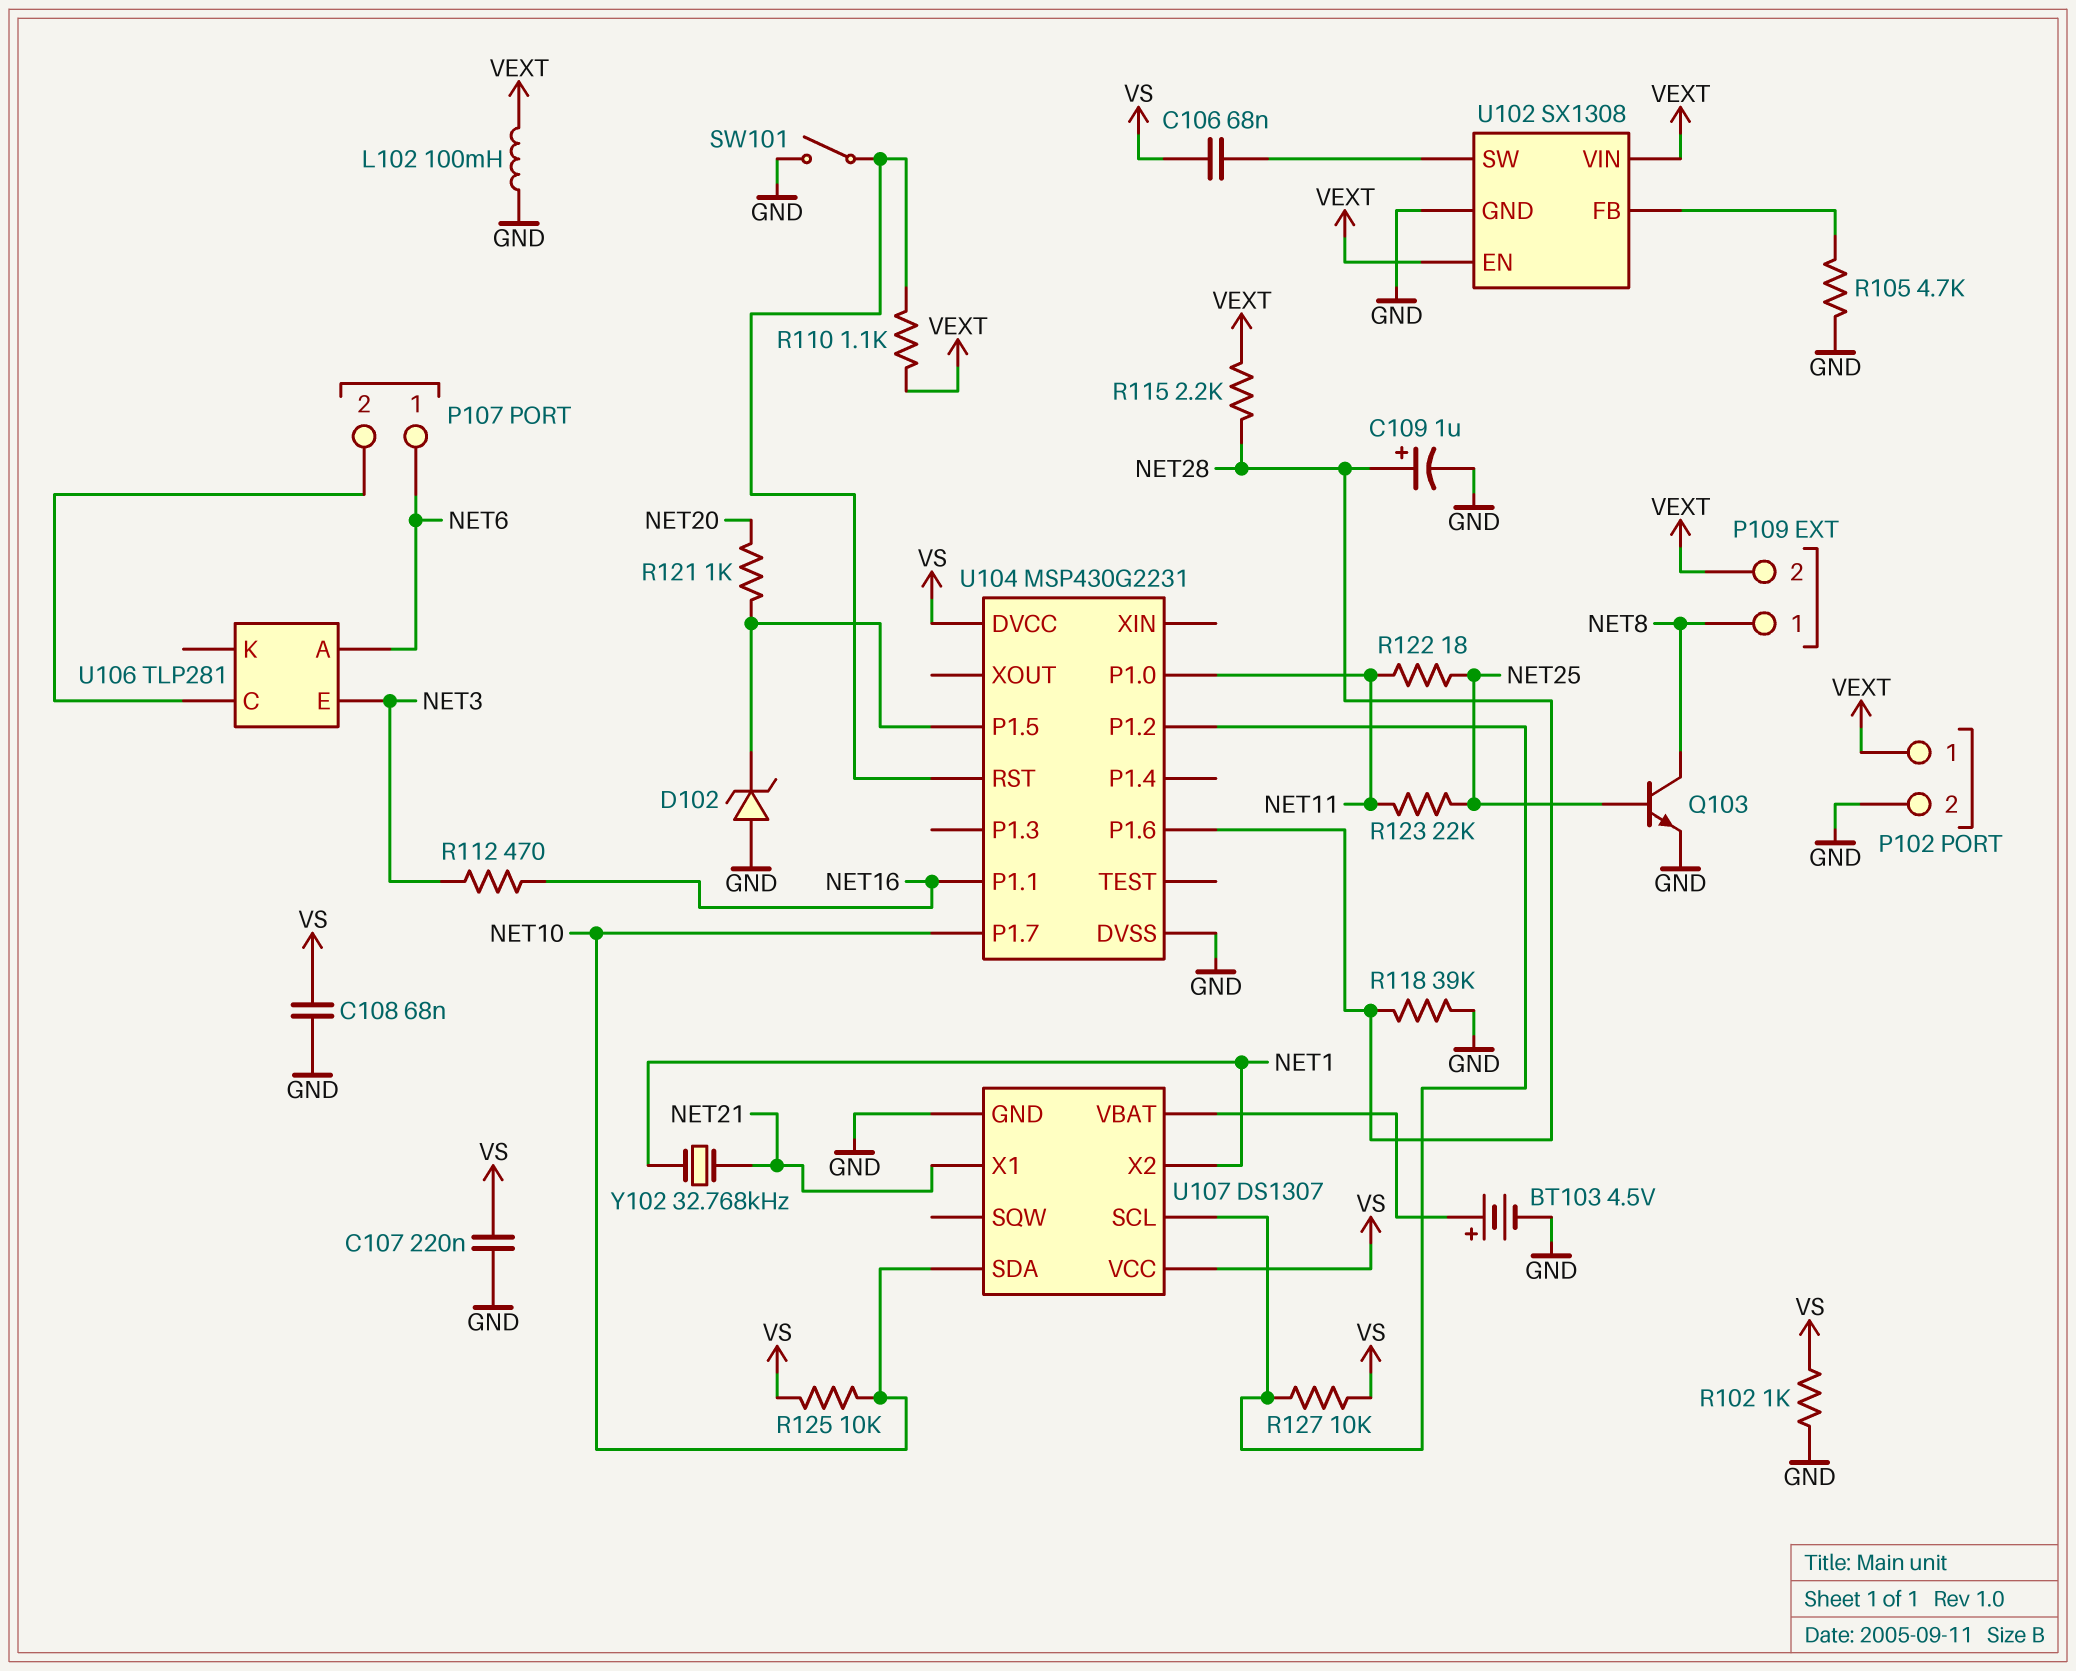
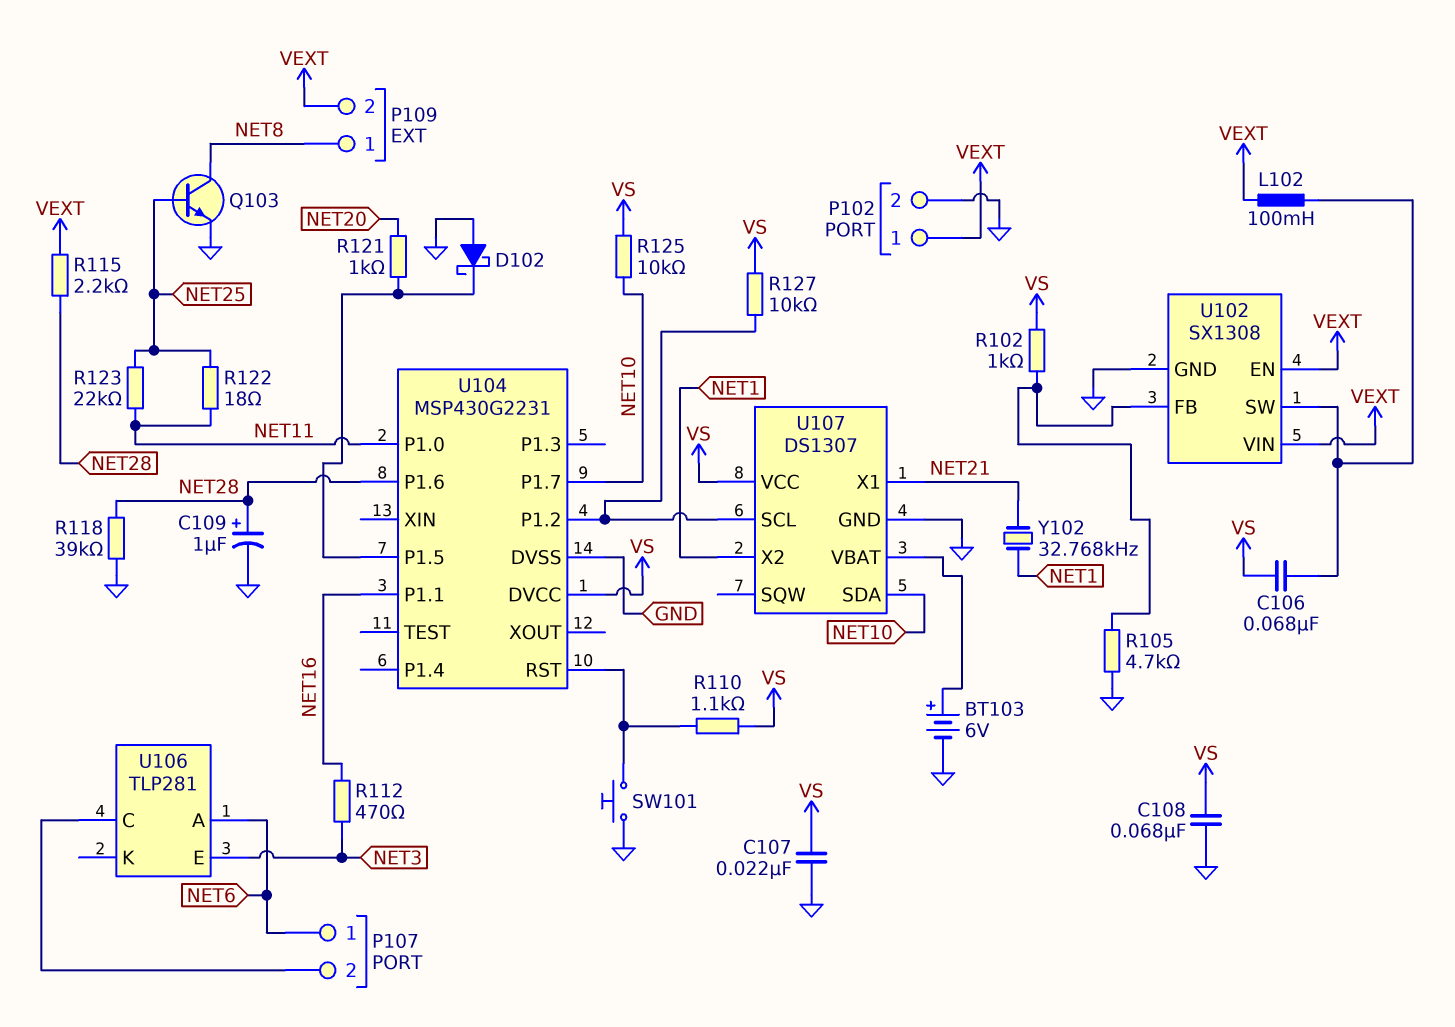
BT103: 4.5V (plus U107/VBAT, minus GND) -> 6V (plus U107/VBAT, minus GND)
C107: 220nF (GND, VS) -> 22nF (GND, VS)
D102: zener (A GND, K U104/P1.5) -> schottky (A GND, K U104/P1.5)
L102: 100mH (GND, VEXT) -> 100mH (U102/SW, VEXT)
R102: 1k (GND, VS) -> 1k (U102/FB, VS)
R110: 1.1k (U104/RST, VEXT) -> 1.1k (U104/RST, VS)
SW101: switch (GND, U104/RST) -> button (GND, U104/RST)

